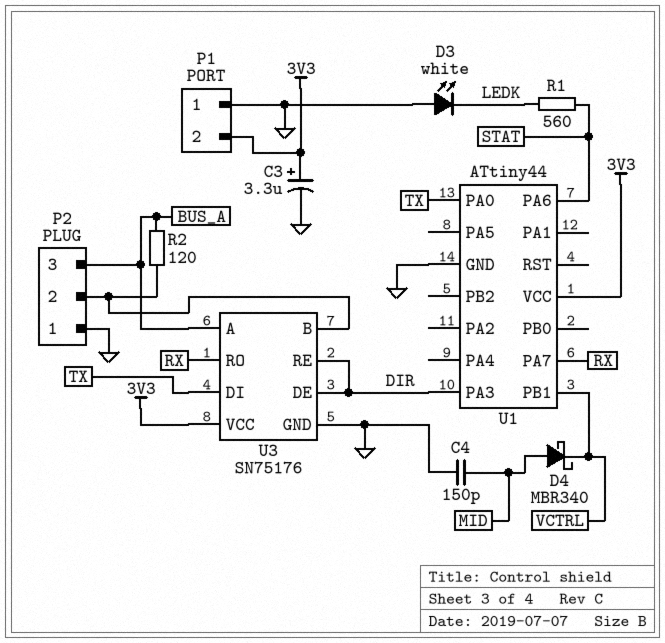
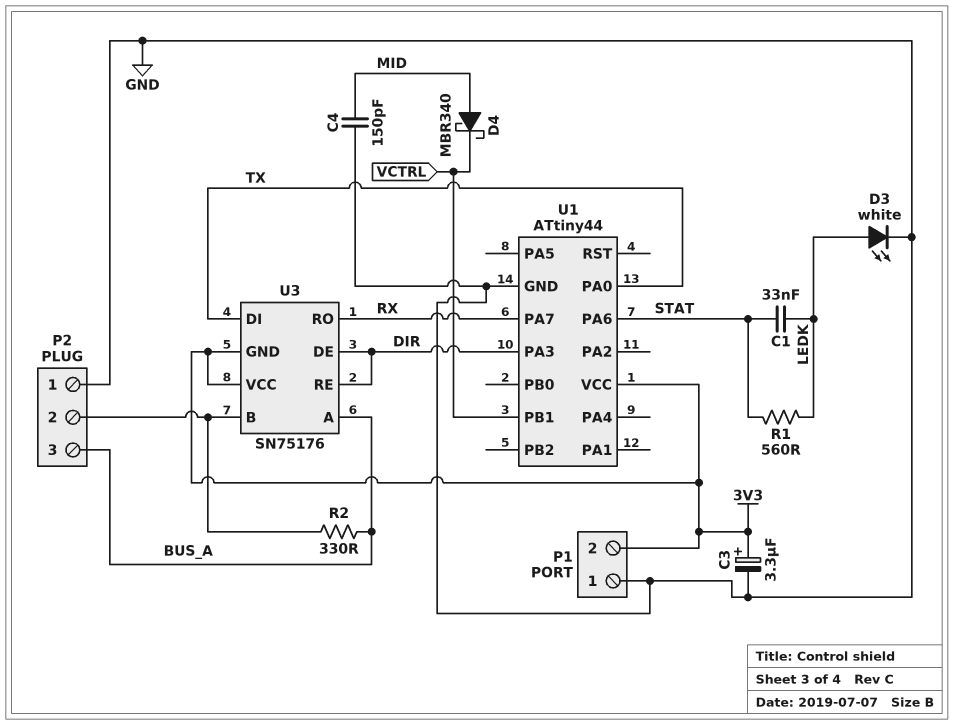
C1: none -> 33nF (LEDK, STAT)
D3: LED white (A GND, K LEDK) -> LED white (A LEDK, K GND)
R2: 120 (BUS_A, P2/2) -> 330 (BUS_A, P2/2)
U3 pin GND: GND -> 3V3

